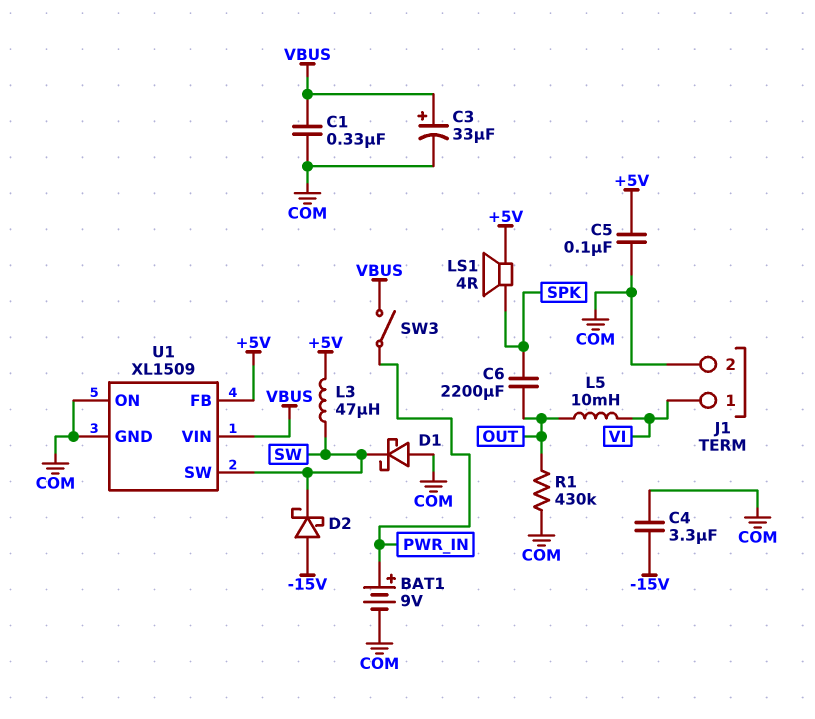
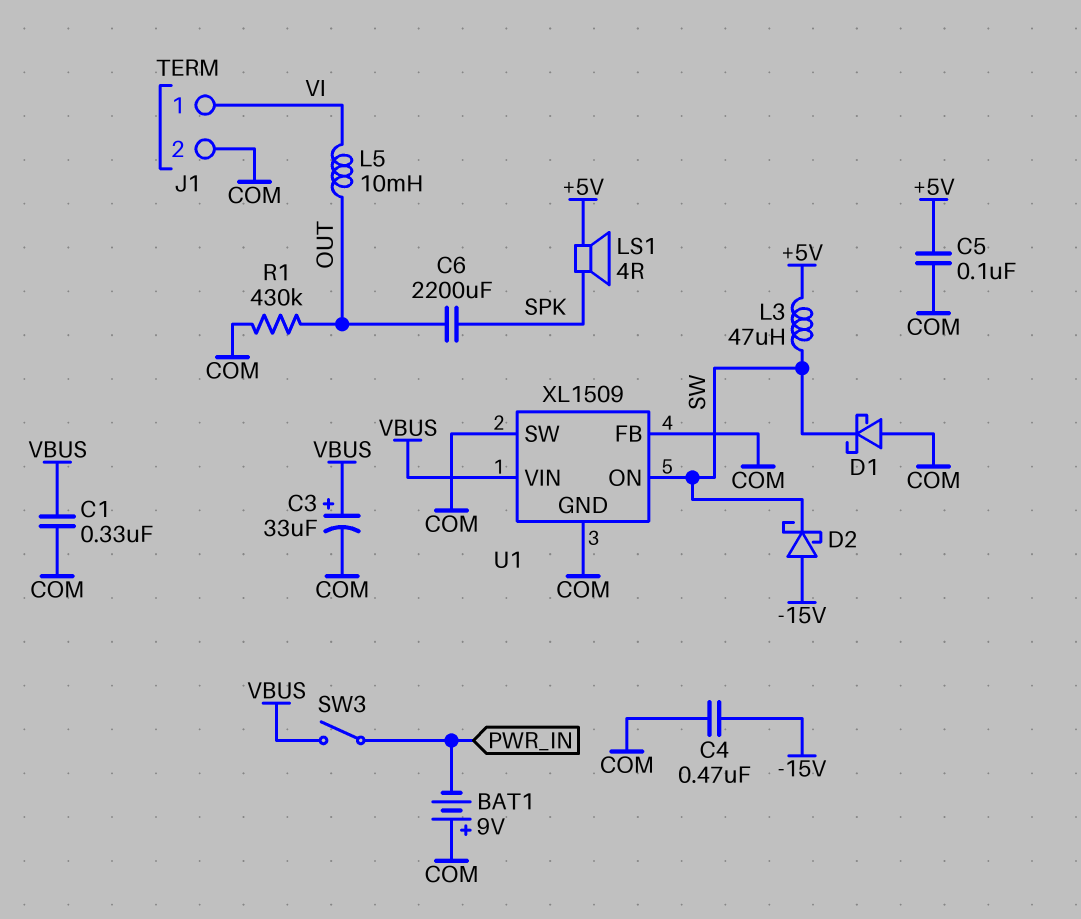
BAT1: 9V (plus PWR_IN, minus COM) -> 9V (plus COM, minus PWR_IN)
C4: 3.3uF (-15V, COM) -> 470nF (-15V, COM)
U1 pin FB: +5V -> COM
U1 pin ON: COM -> SW
U1 pin SW: SW -> COM

